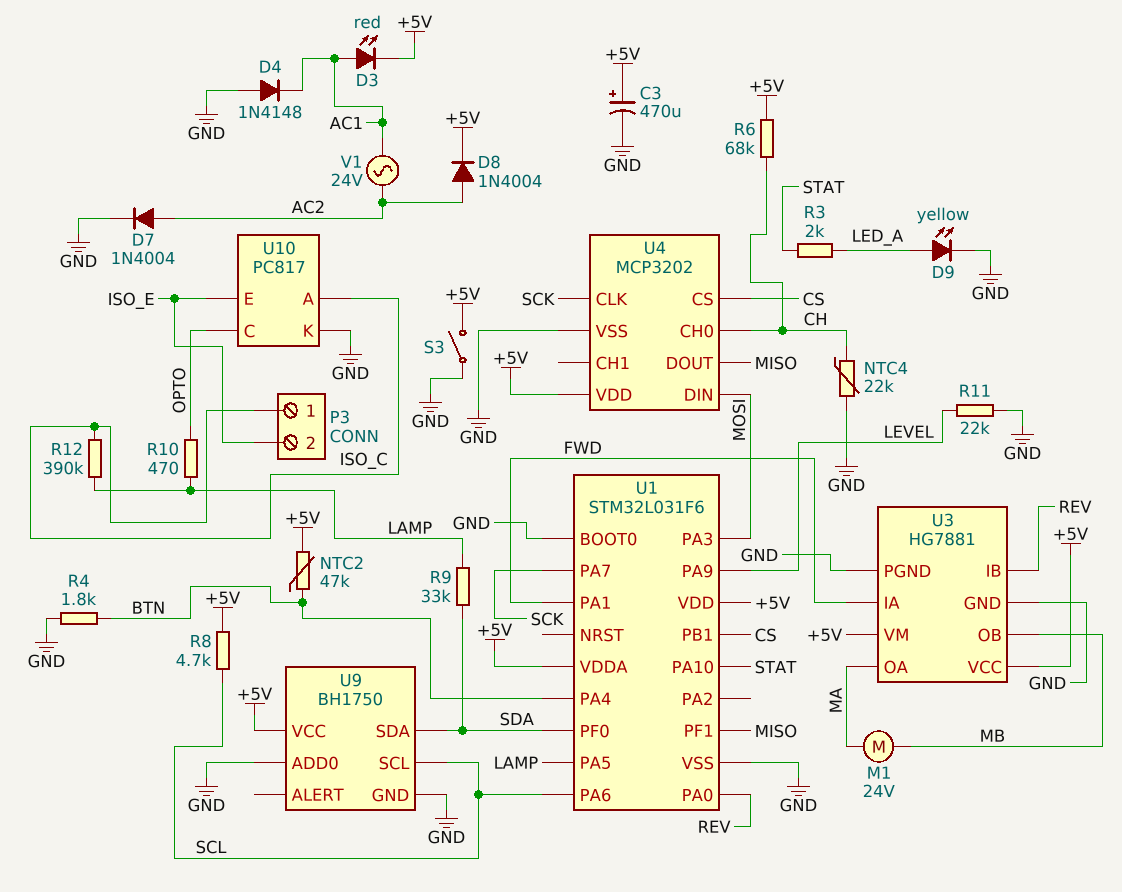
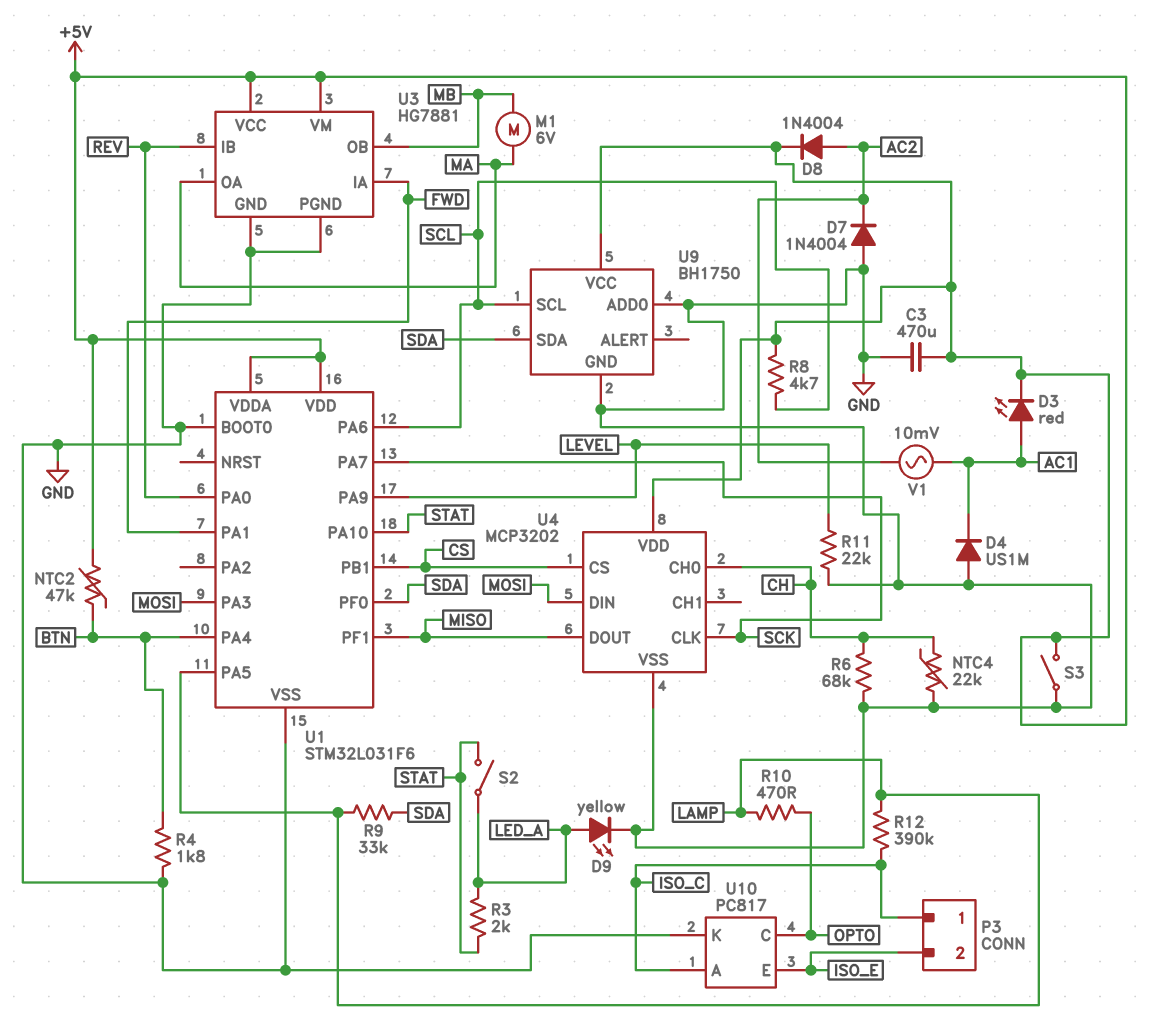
C3: 470uF (plus +5V, minus GND) -> 470uF (+5V, GND)
D4: diode 1N4148 (A GND, K AC1) -> diode US1M (A GND, K AC1)
D7: diode 1N4004 (A AC2, K GND) -> diode 1N4004 (A GND, K AC2)
M1: motor 24V (MA, MB) -> motor 6V (MA, MB)
R6: 68k (+5V, CH) -> 68k (CH, GND)
S2: none -> switch (LED_A, STAT)
V1: AC 24V (AC1, AC2) -> AC 10mV (AC1, AC2)

